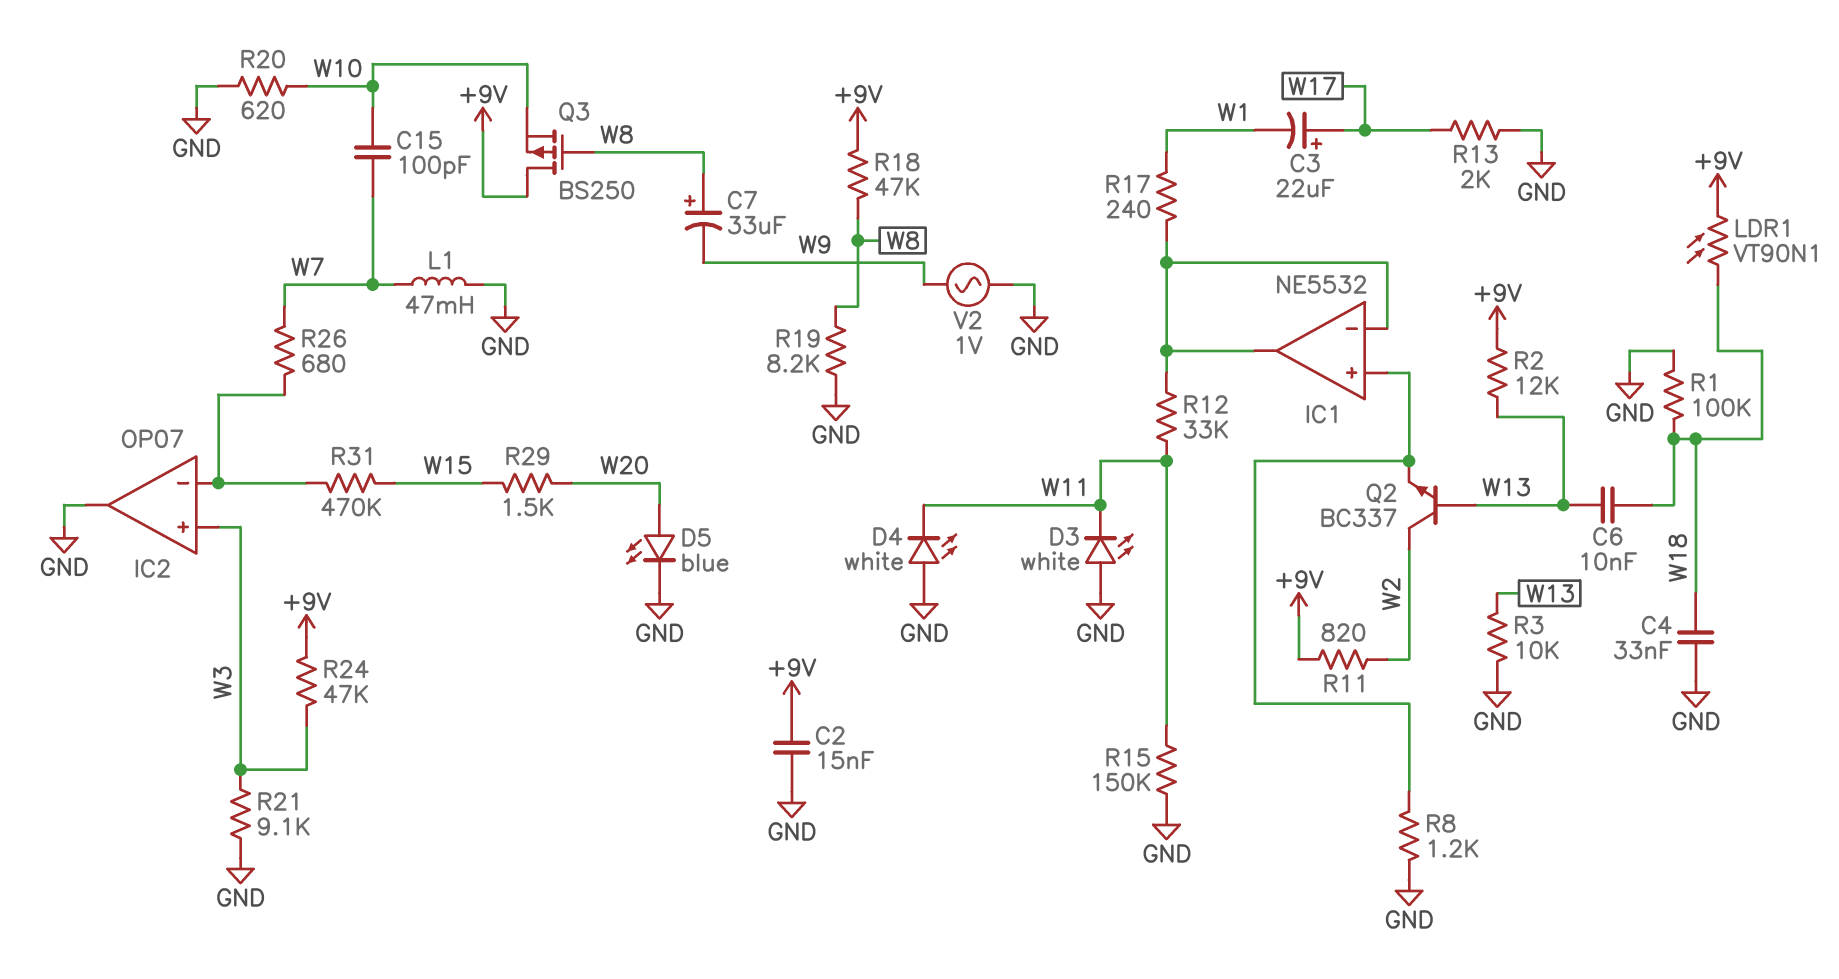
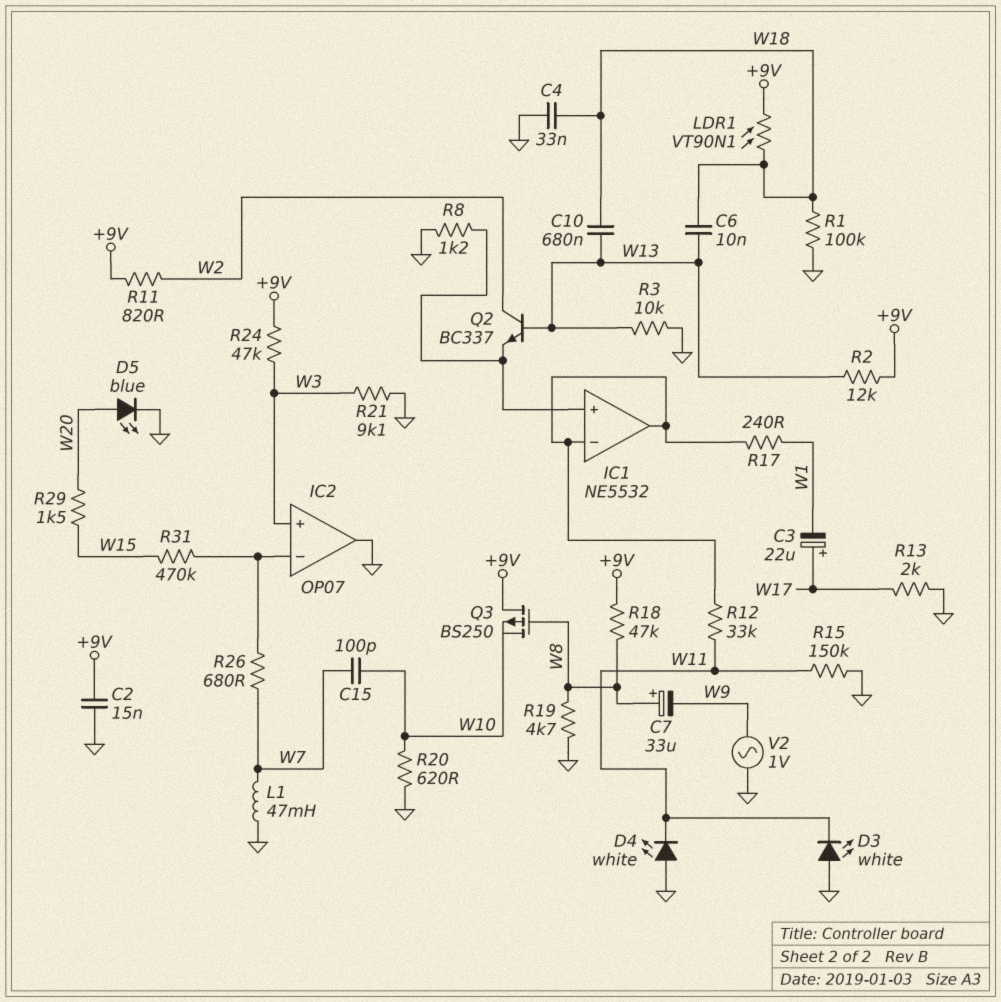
C10: none -> 680nF (W13, W18)
R19: 8.2k (GND, W8) -> 4.7k (GND, W8)

